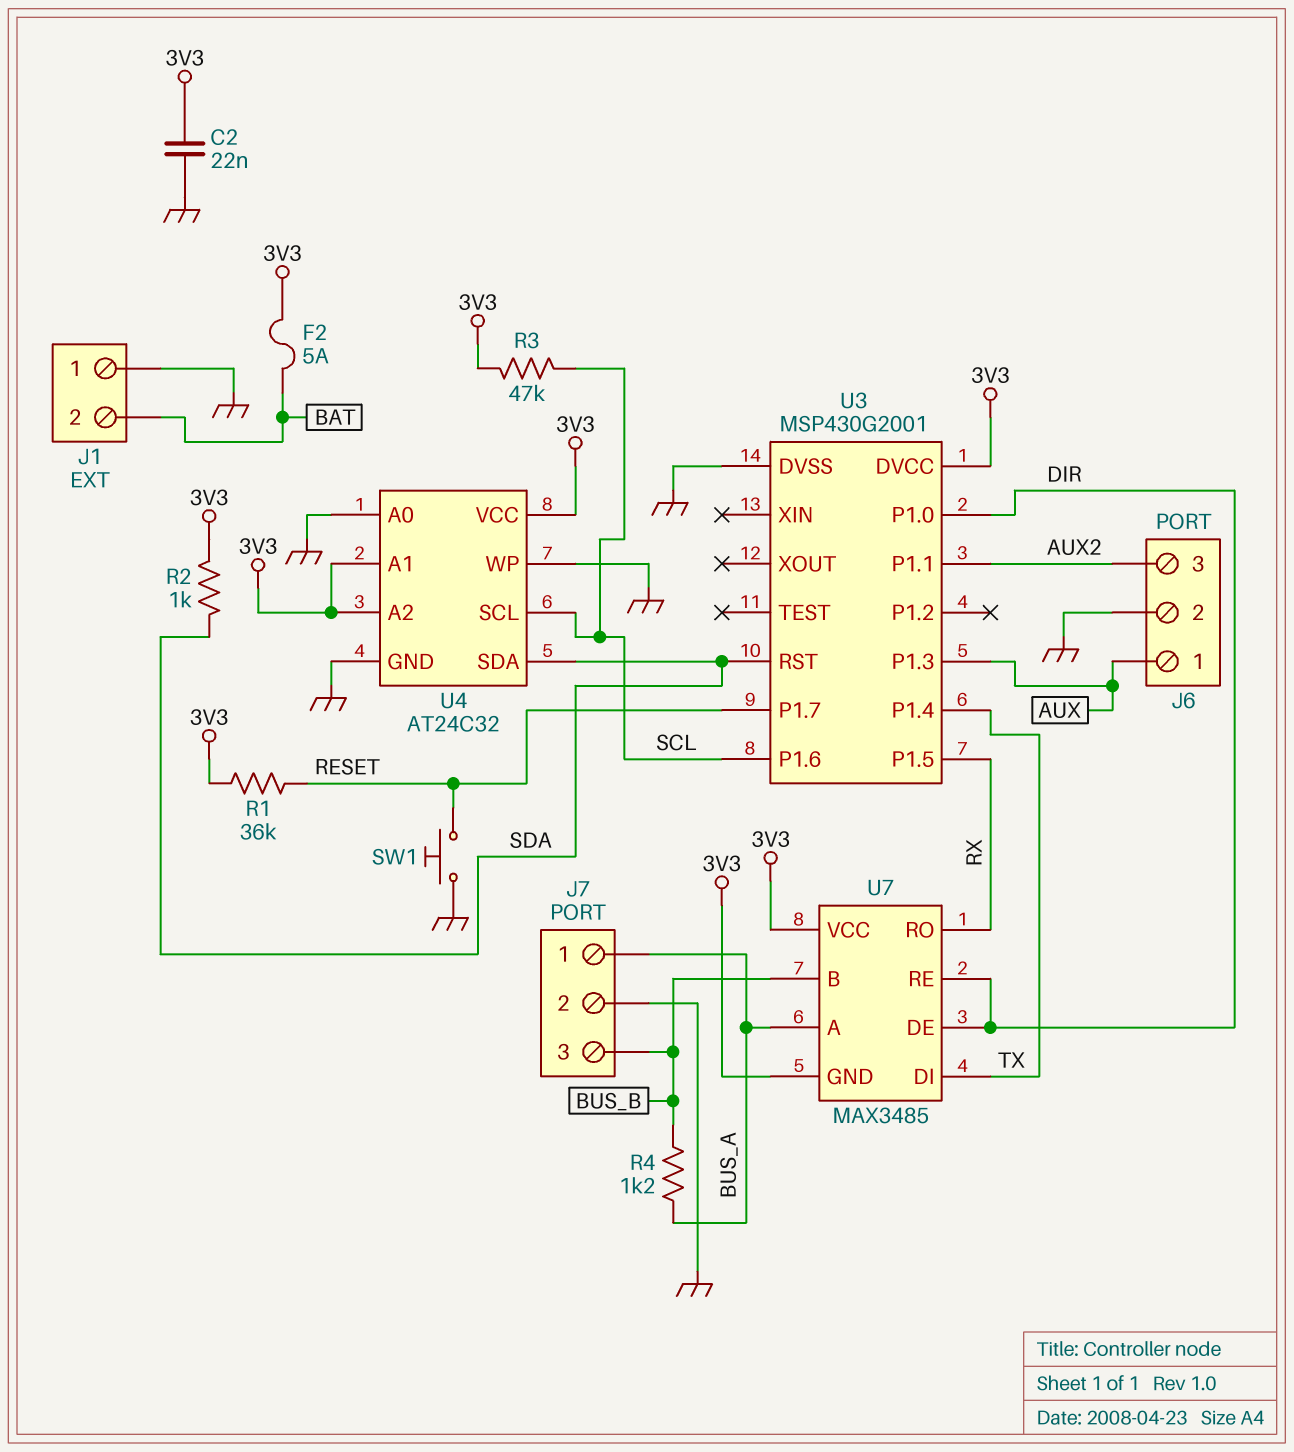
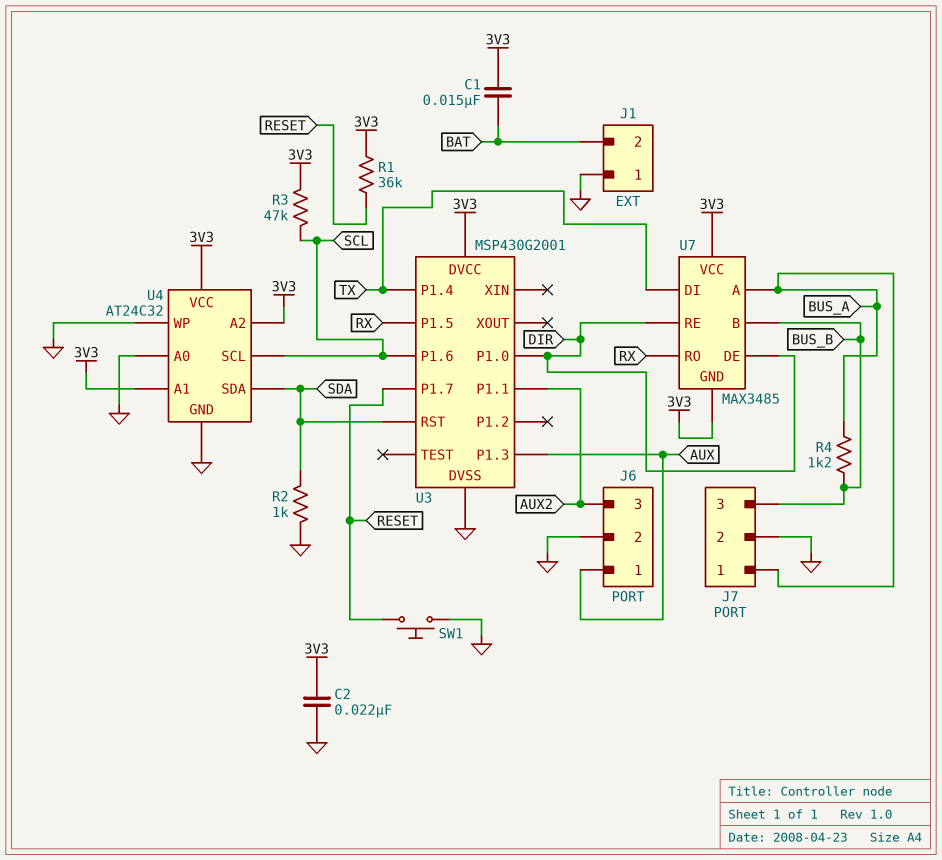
C1: none -> 15nF (3V3, BAT)
F2: 5A (3V3, BAT) -> none
R2: 1k (3V3, SDA) -> 1k (GND, SDA)

